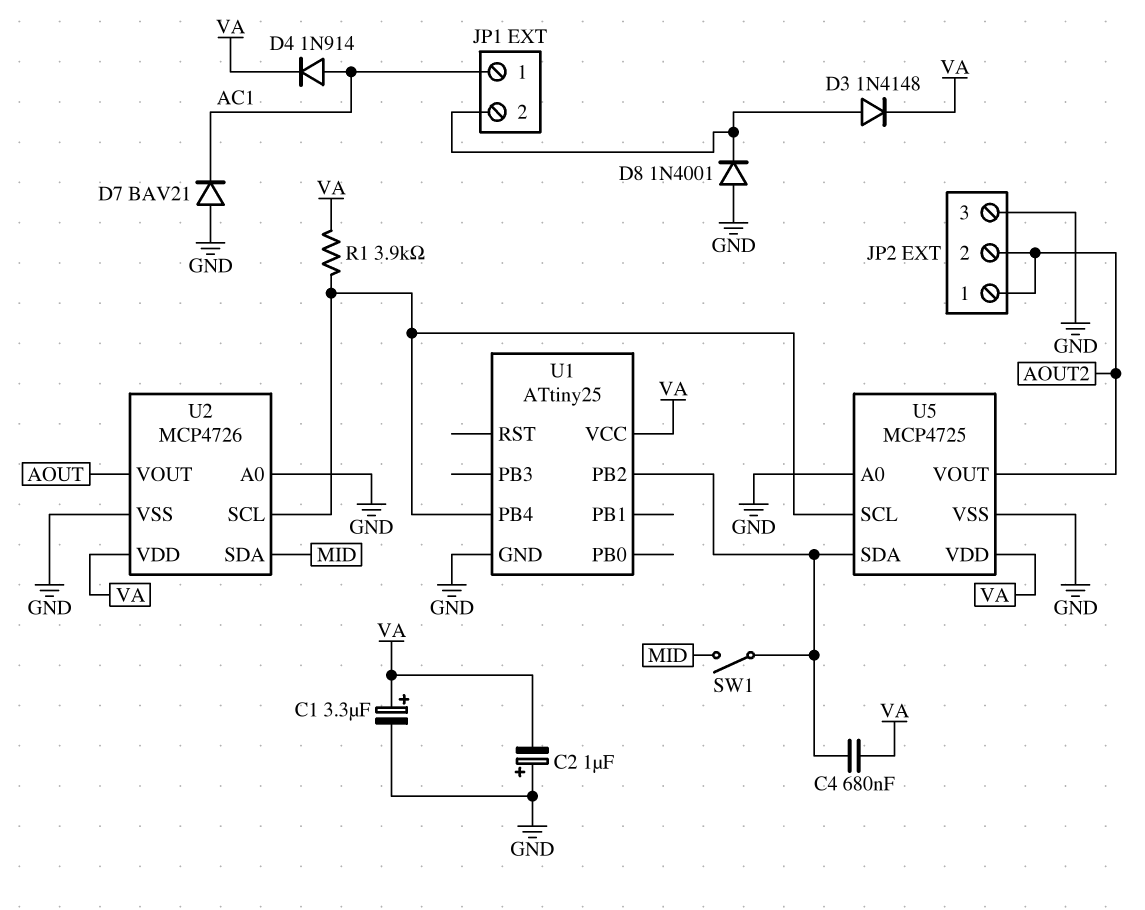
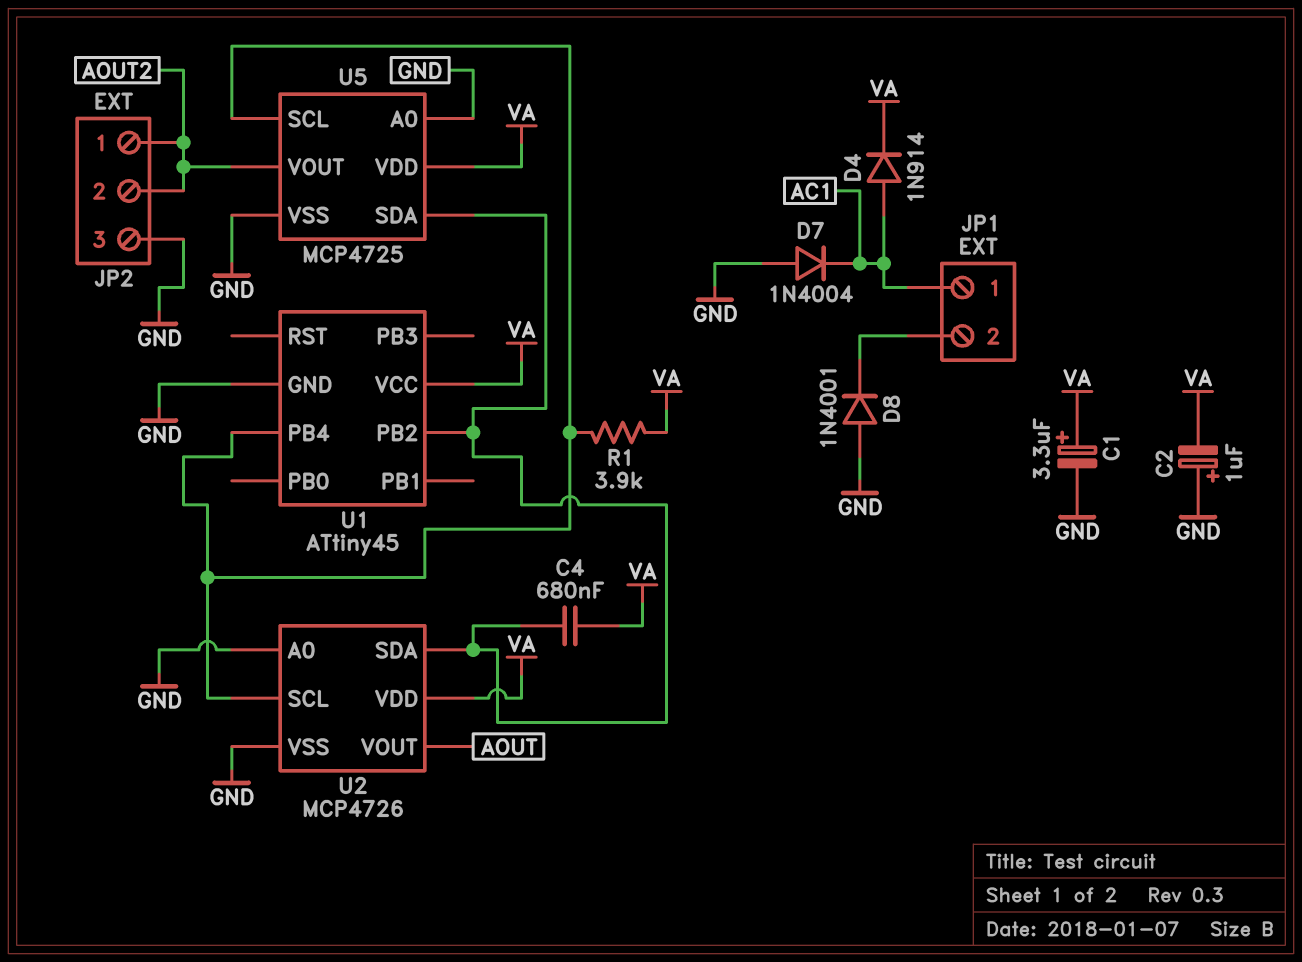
D3: diode 1N4148 (A JP1/2, K VA) -> none
D7: diode BAV21 (A GND, K AC1) -> diode 1N4004 (A GND, K AC1)
SW1: switch (MID, U1/PB2) -> none
U1: ATtiny25 -> ATtiny45
U2 pin SDA: MID -> U1/PB2

